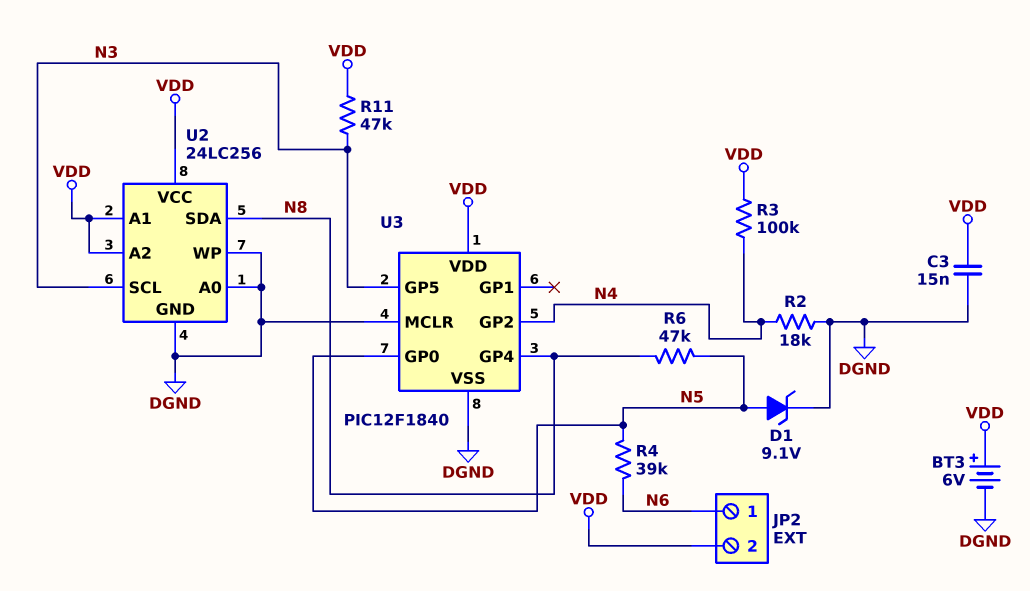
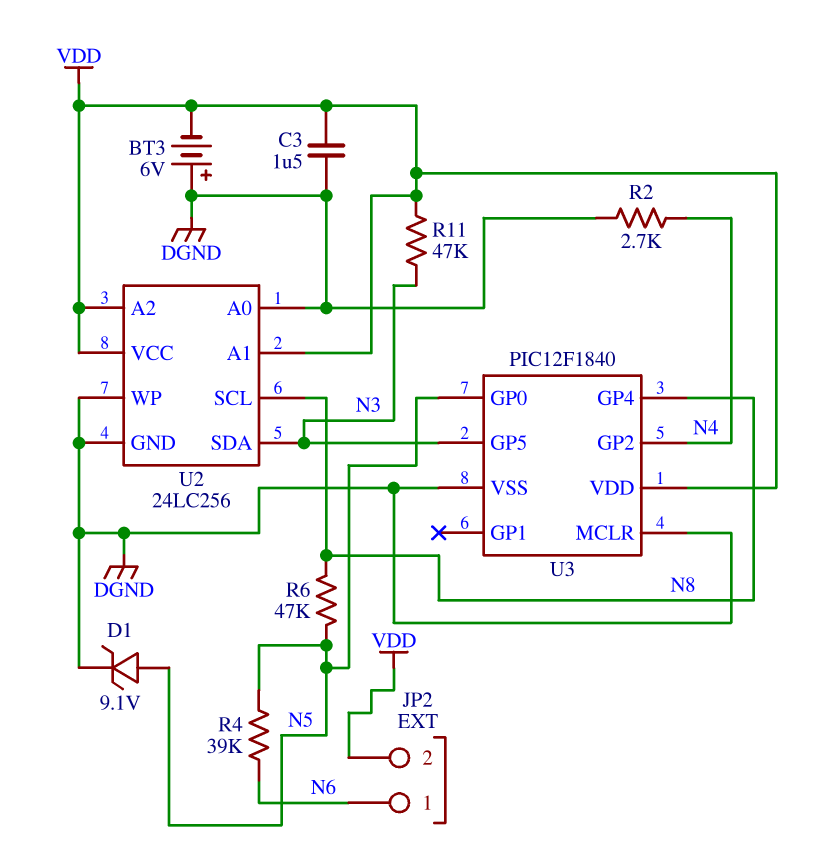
BT3: 6V (plus VDD, minus DGND) -> 6V (plus DGND, minus VDD)
C3: 15nF (DGND, VDD) -> 1.5uF (DGND, VDD)
R2: 18k (DGND, N4) -> 2.7k (DGND, N4)
R3: 100k (N4, VDD) -> none
U2 pin SCL: N3 -> N8
U2 pin SDA: N8 -> N3

